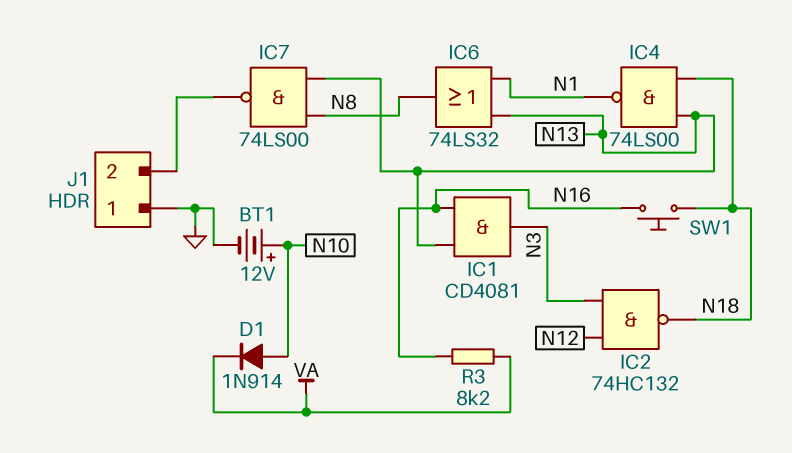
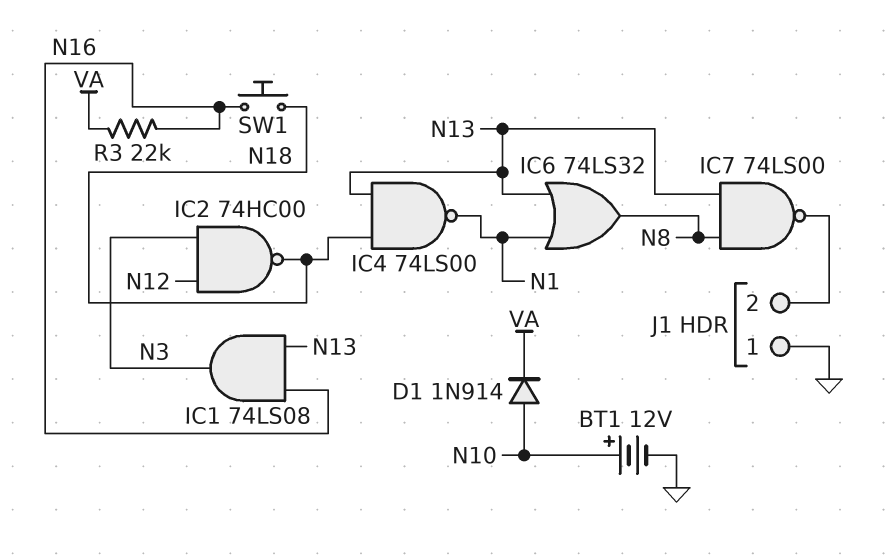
IC1: AND CD4081 (in N13, in N16, out N3) -> AND 74LS08 (in N13, in N16, out N3)
IC2: NAND 74HC132 (in N3, in N12, out N18) -> NAND 74HC00 (in N3, in N12, out N18)
R3: 8.2k (N16, VA) -> 22k (N16, VA)

